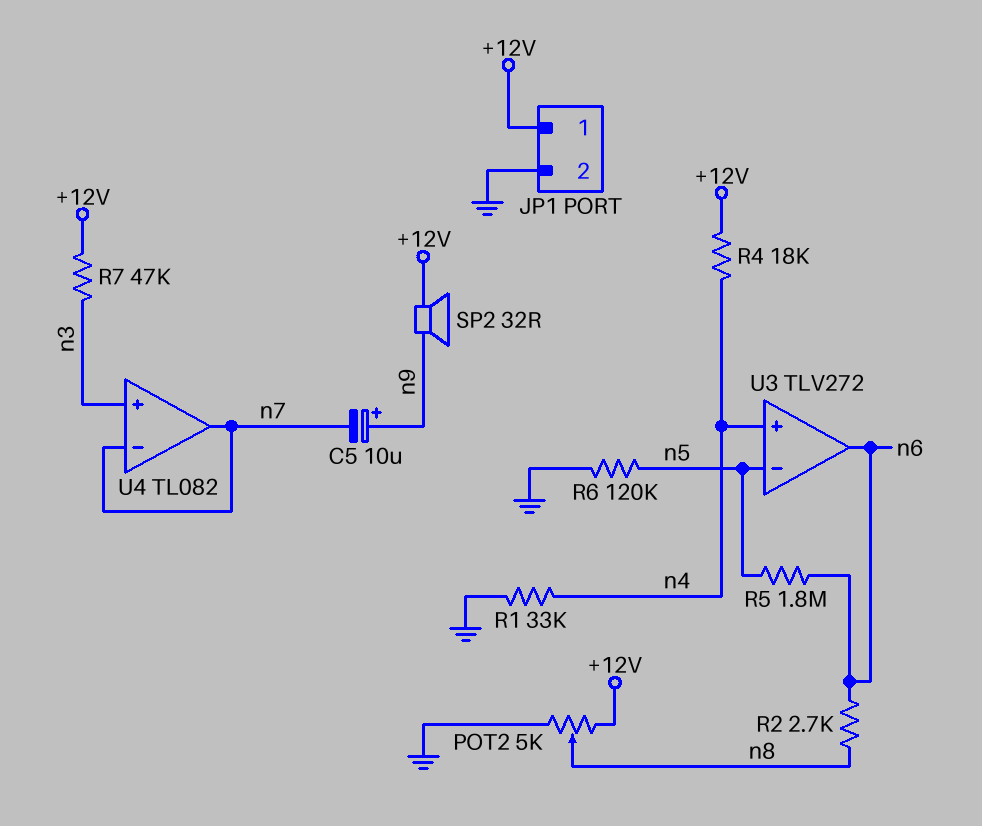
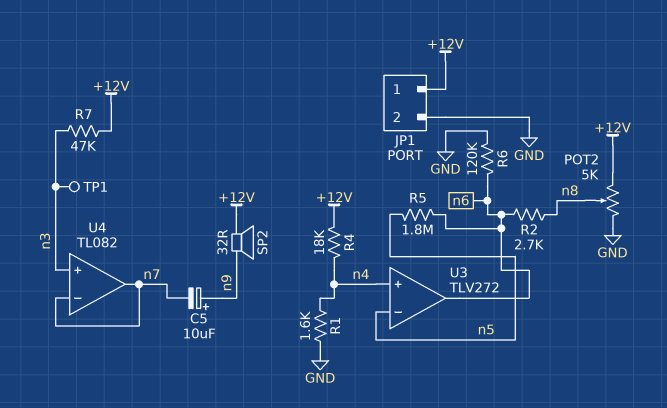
R1: 33k (GND, n4) -> 1.6k (GND, n4)
R6: 120k (GND, n5) -> 120k (GND, n6)
TP1: none -> test point (n3)

